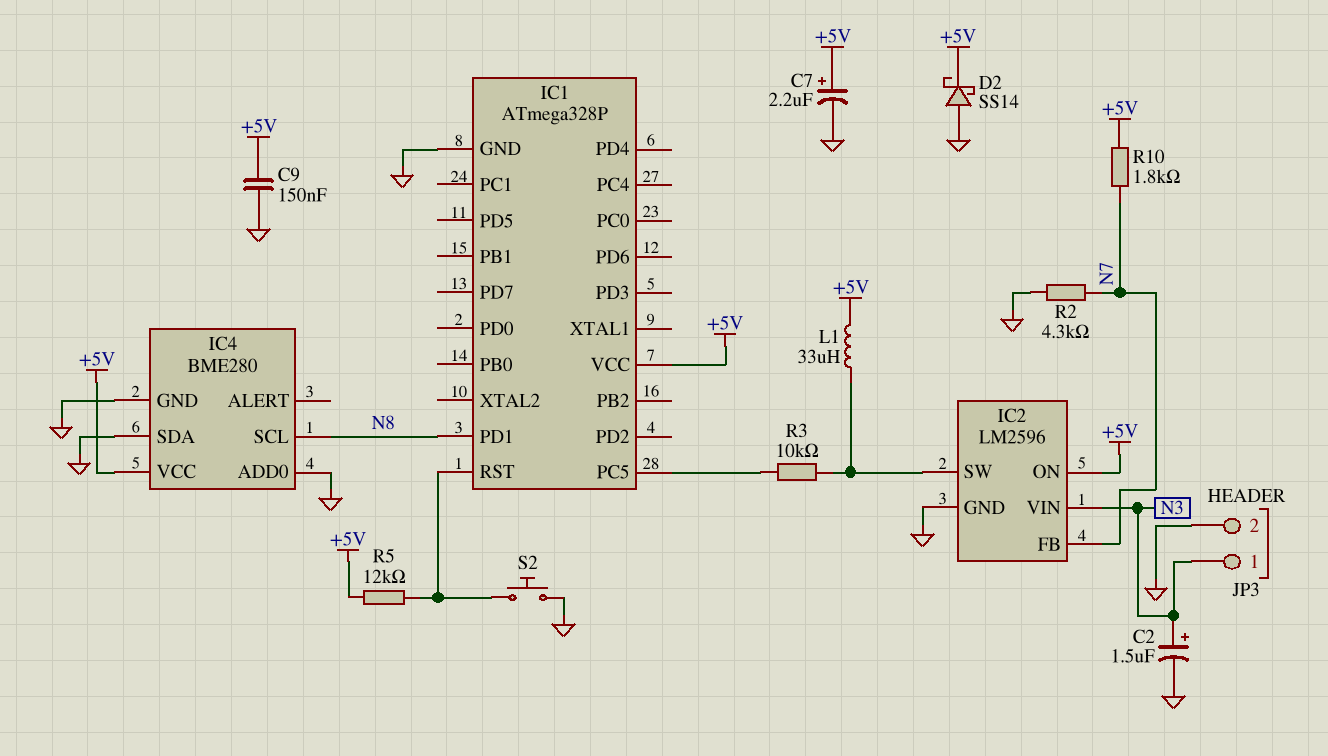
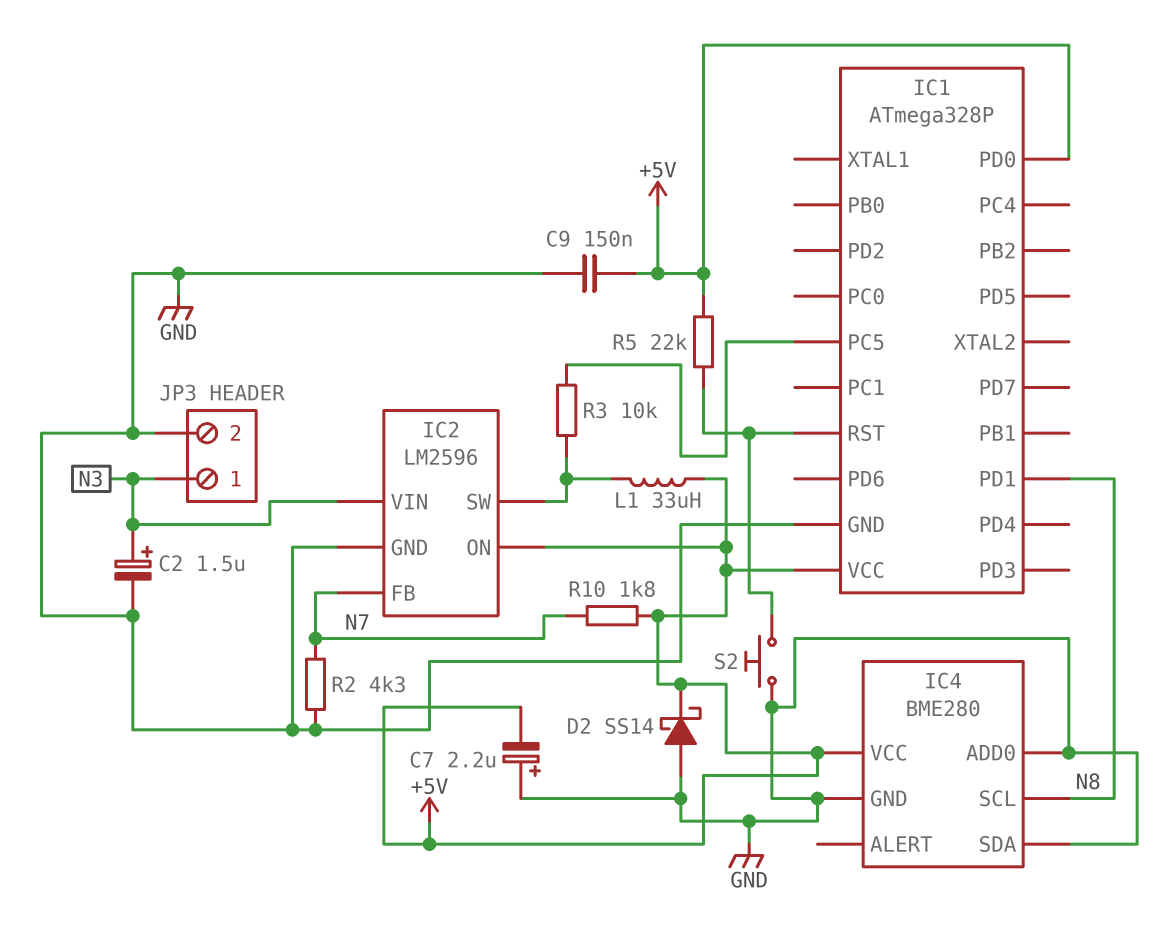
C7: 2.2uF (plus +5V, minus GND) -> 2.2uF (plus GND, minus +5V)
IC1 pin PD0: none -> +5V
R5: 12k (+5V, IC1/RST) -> 22k (+5V, IC1/RST)

